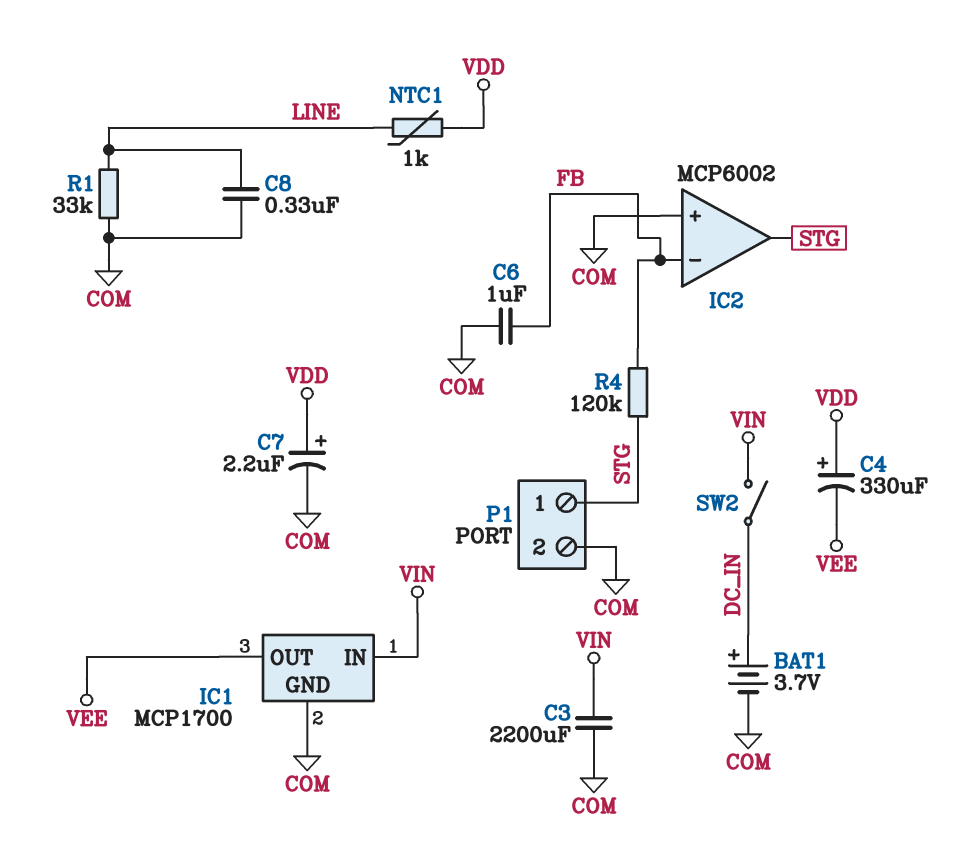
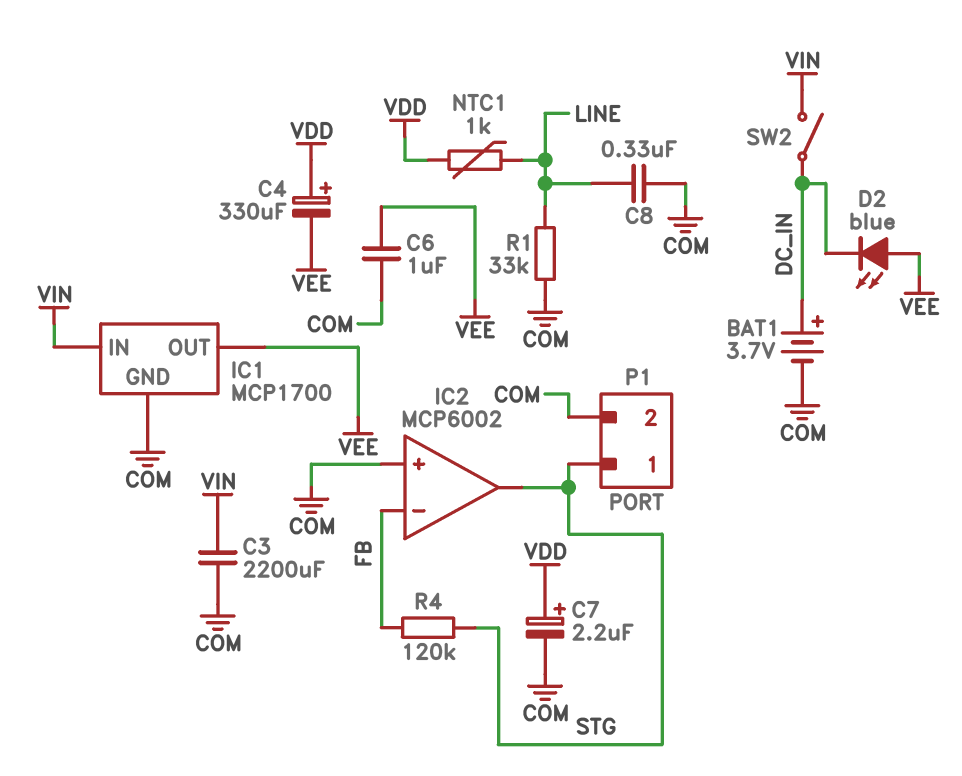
C6: 1uF (COM, FB) -> 1uF (COM, VEE)
D2: none -> LED blue (A VEE, K DC_IN)

